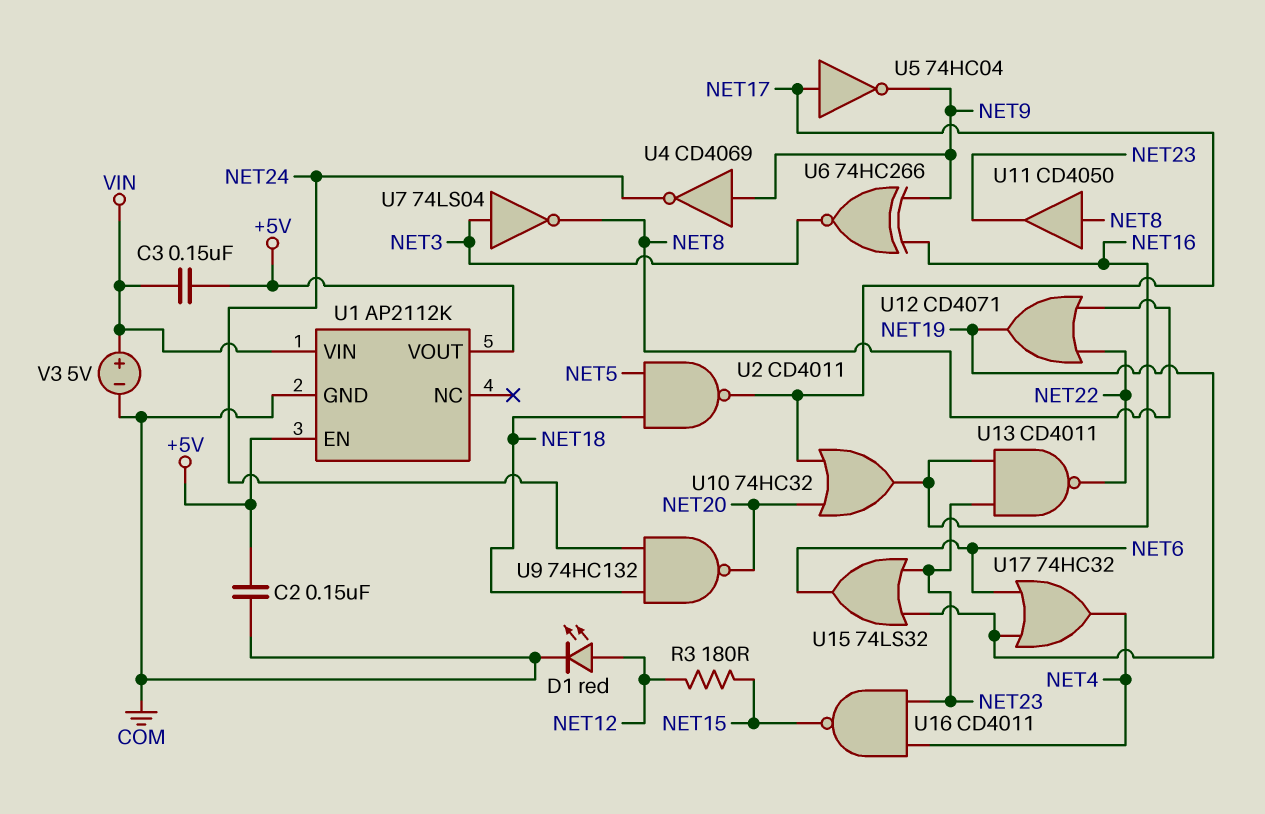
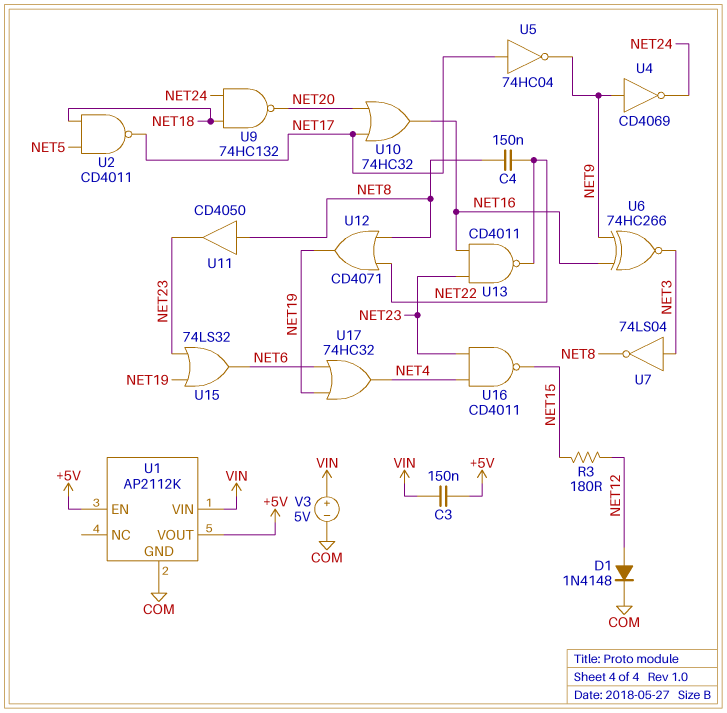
C2: 150nF (+5V, COM) -> none
C4: none -> 150nF (NET8, NET22)
D1: LED red (A NET12, K COM) -> diode 1N4148 (A NET12, K COM)

